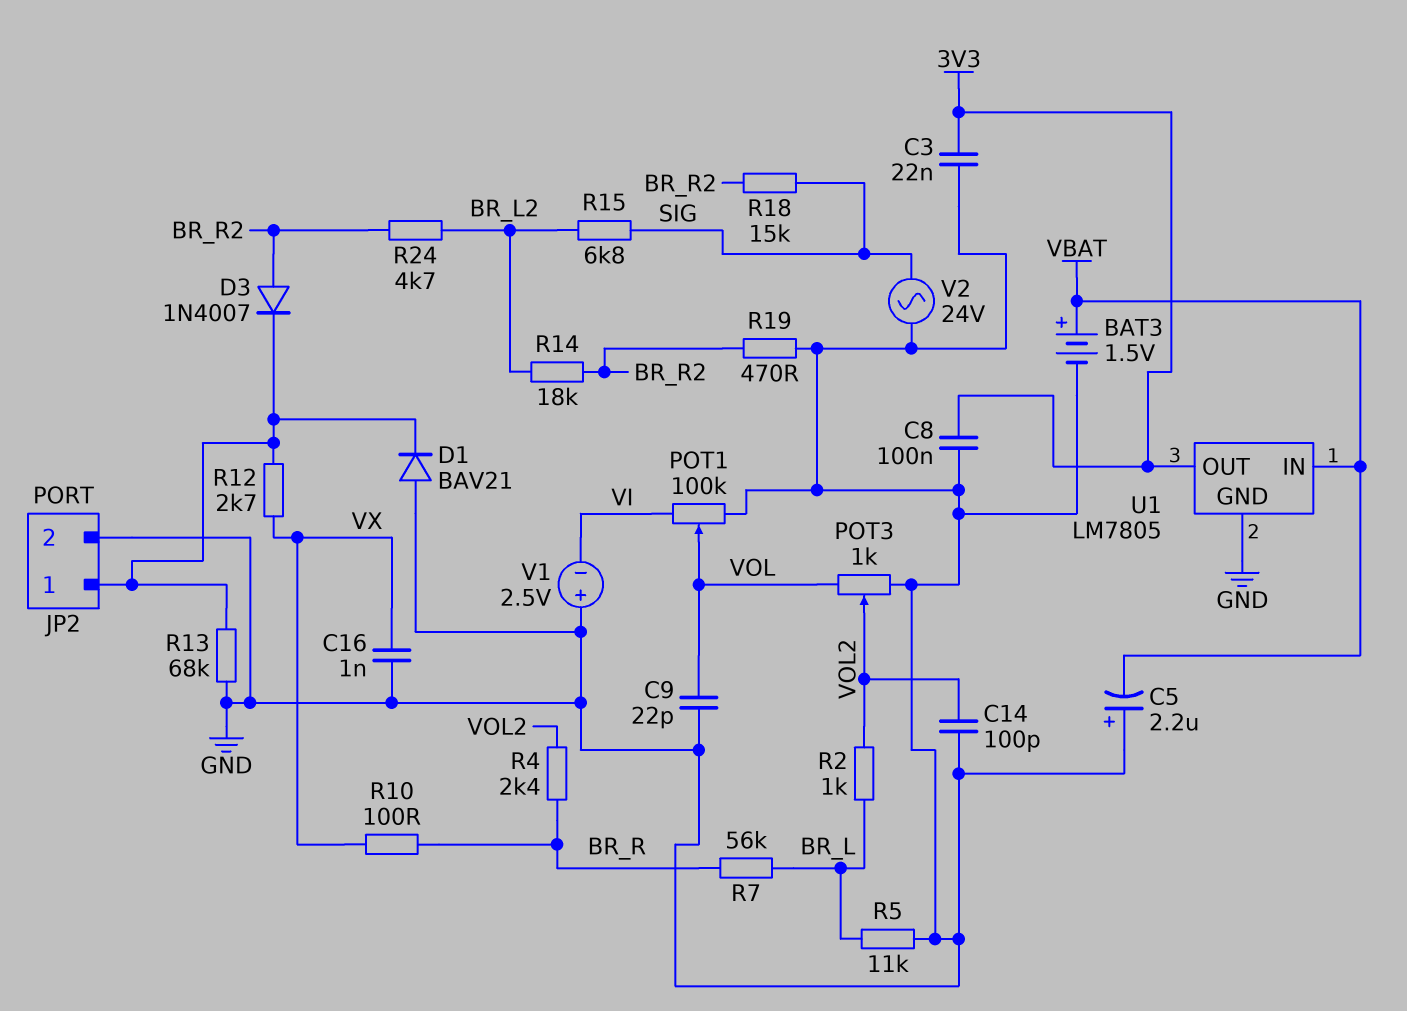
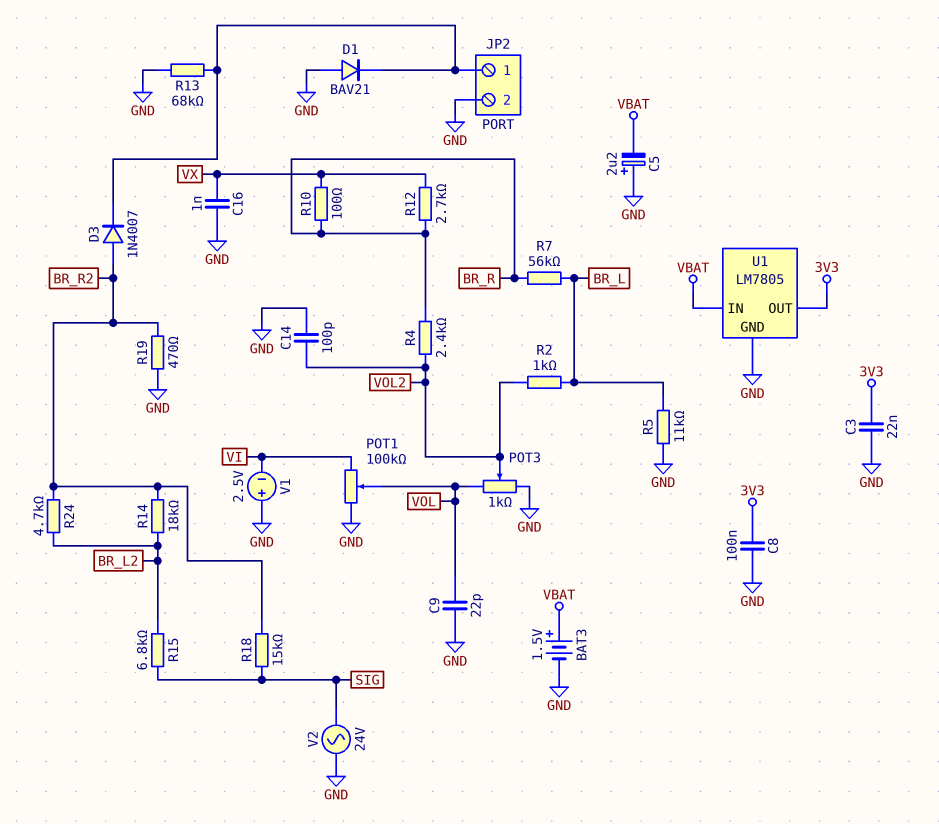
R12: 2.7k (JP2/1, VX) -> 2.7k (BR_R, VX)

